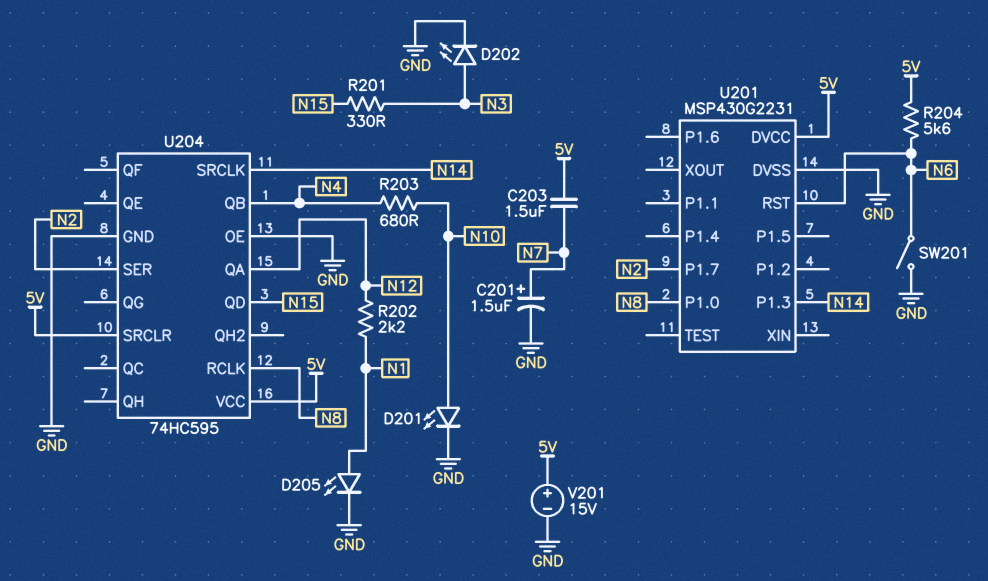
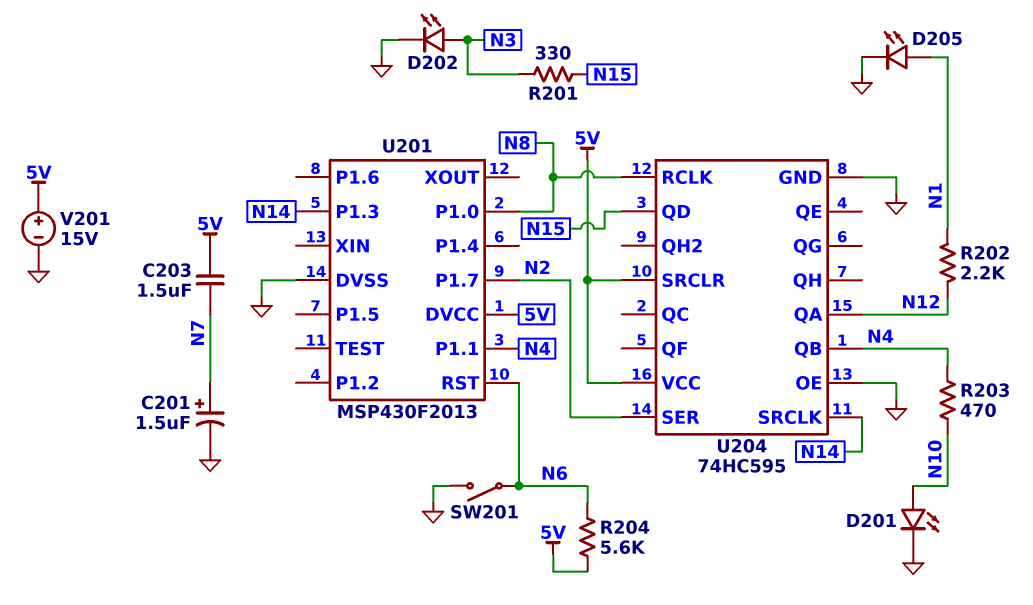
R203: 680 (N4, N10) -> 470 (N4, N10)
U201: MSP430G2231 -> MSP430F2013
U201 pin P1.1: none -> N4

